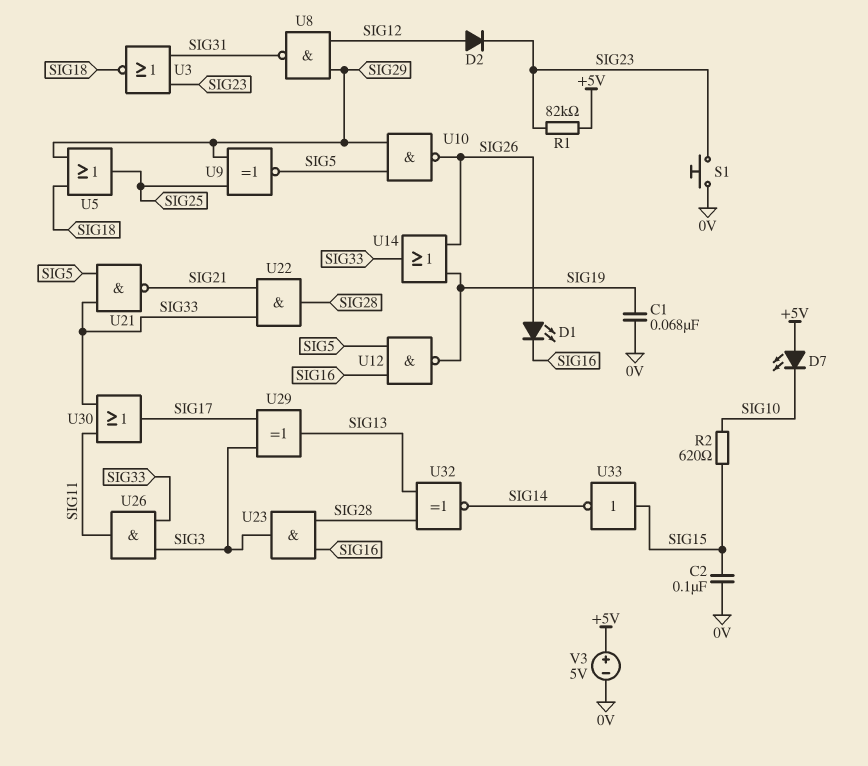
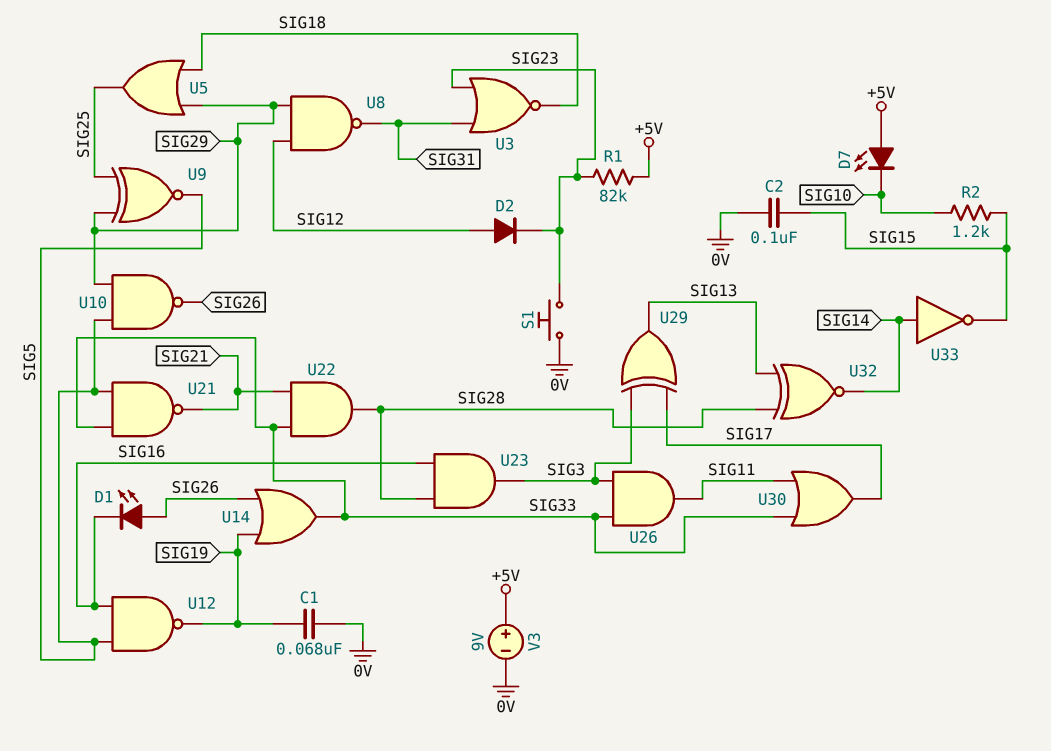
R2: 620 (SIG10, SIG15) -> 1.2k (SIG10, SIG15)
U33: NOT (in SIG15, out SIG14) -> NOT (in SIG14, out SIG15)
V3: 5V (plus +5V, minus 0V) -> 9V (plus +5V, minus 0V)

